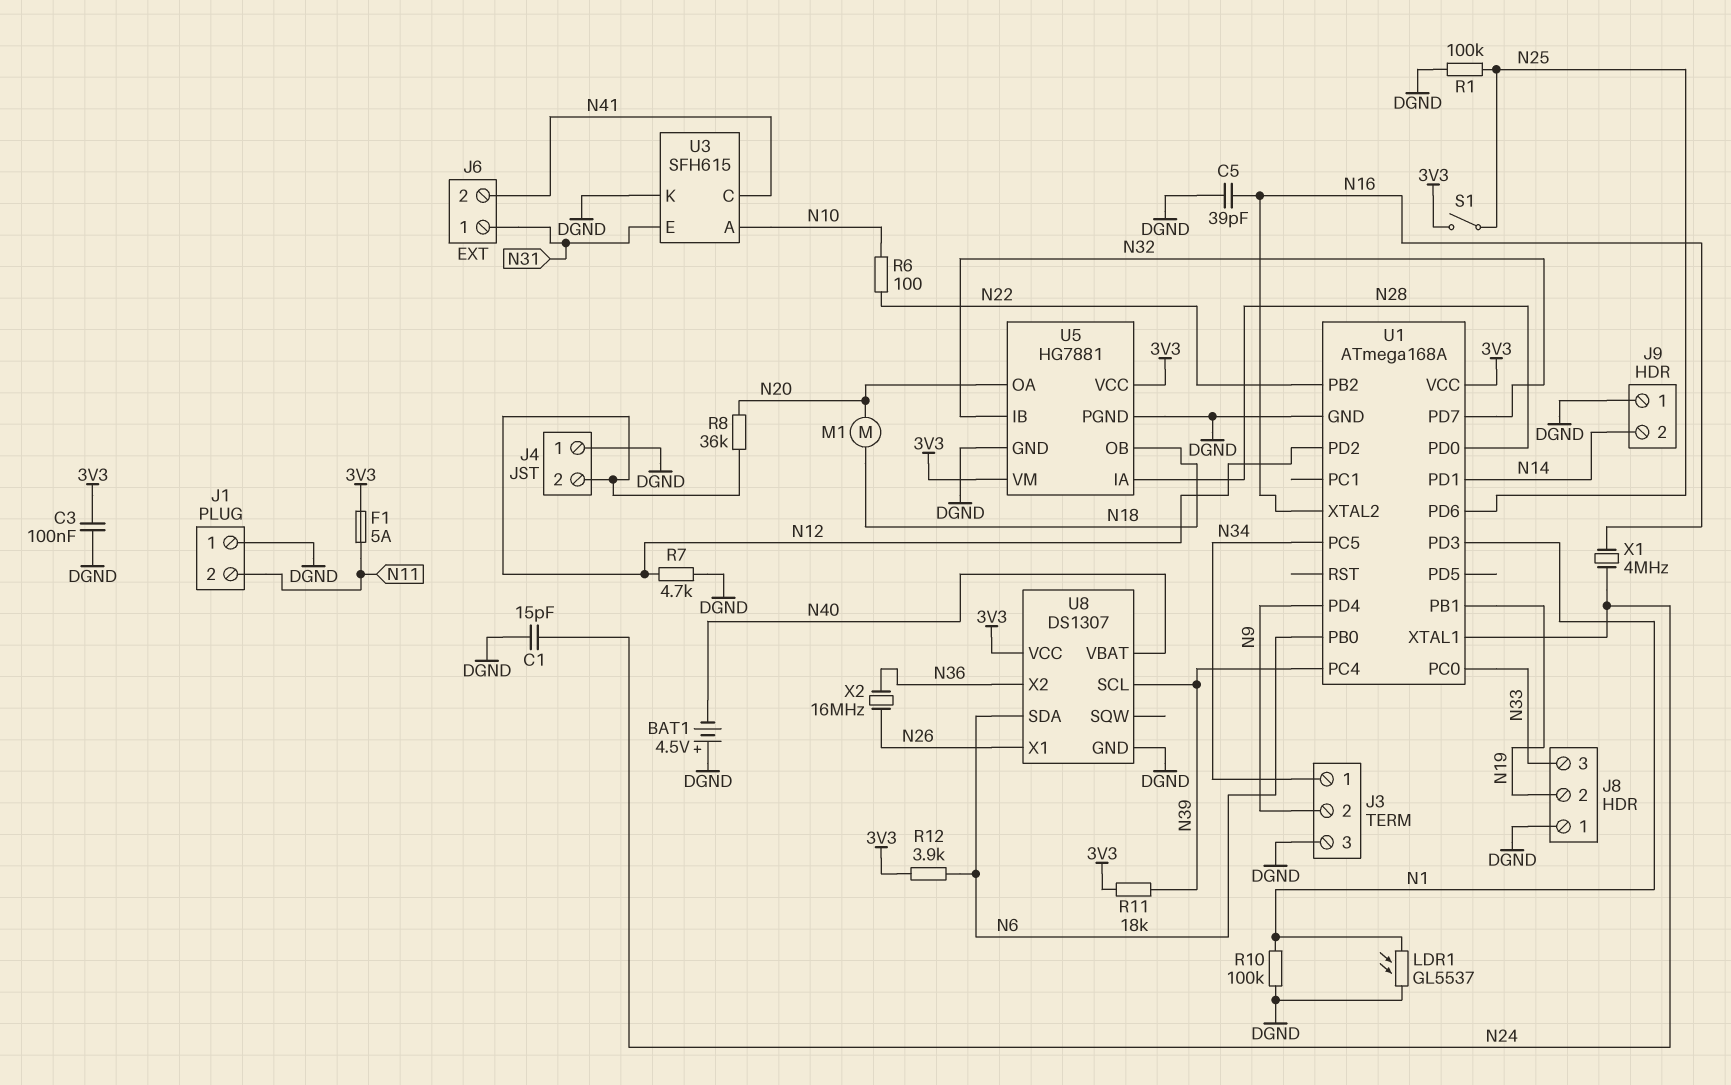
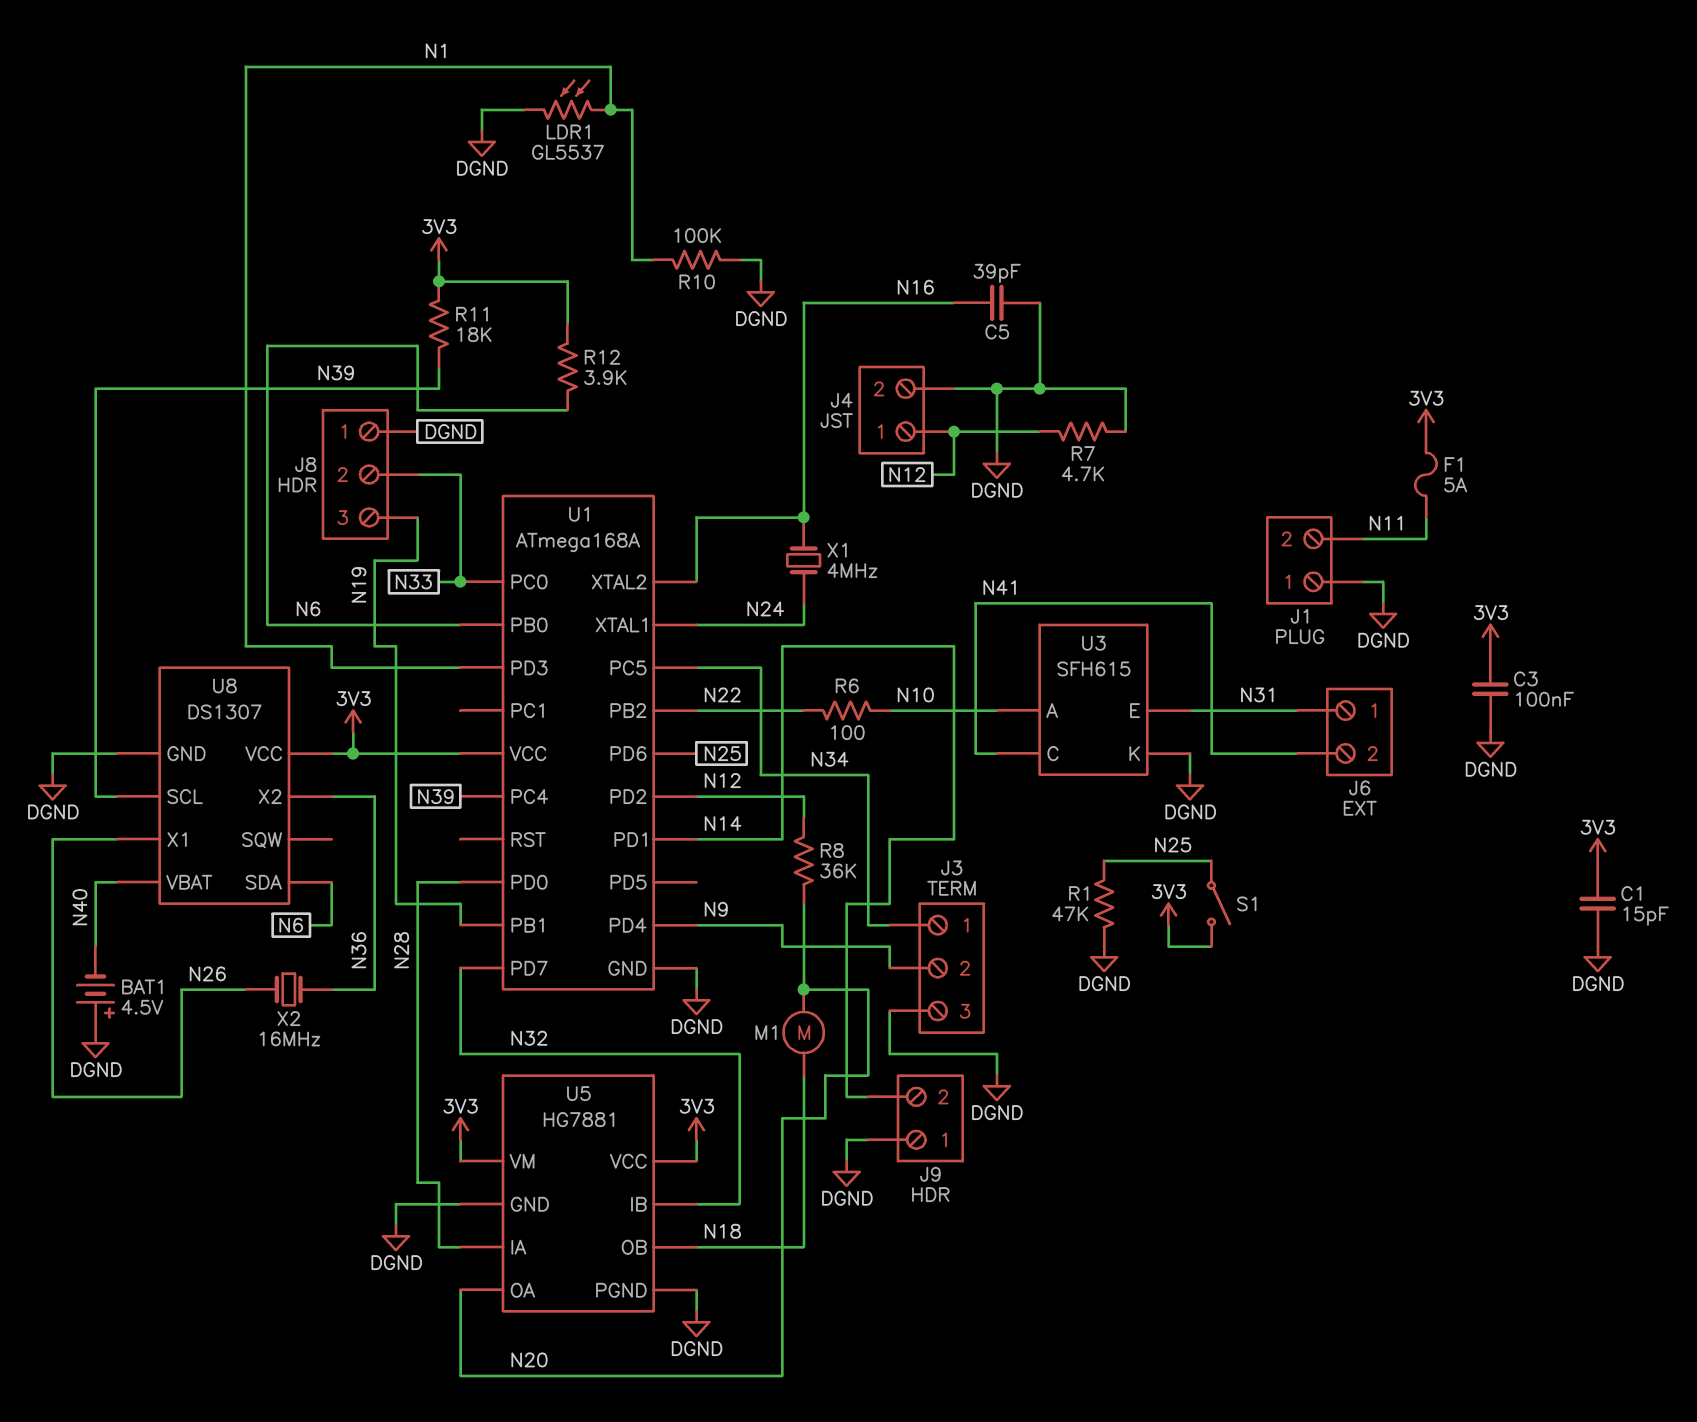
C1: 15pF (DGND, N24) -> 15pF (3V3, DGND)
J4 pin 1: DGND -> N12
J4 pin 2: N12 -> DGND
J8 pin 2: N19 -> N33
J8 pin 3: N33 -> N19
R1: 100k (DGND, N25) -> 47k (DGND, N25)

